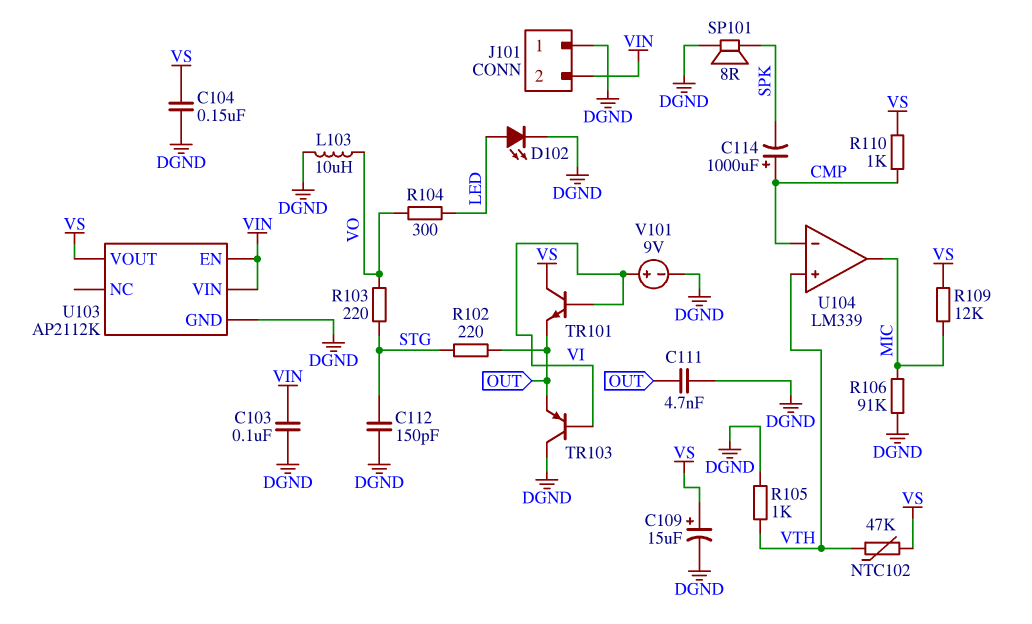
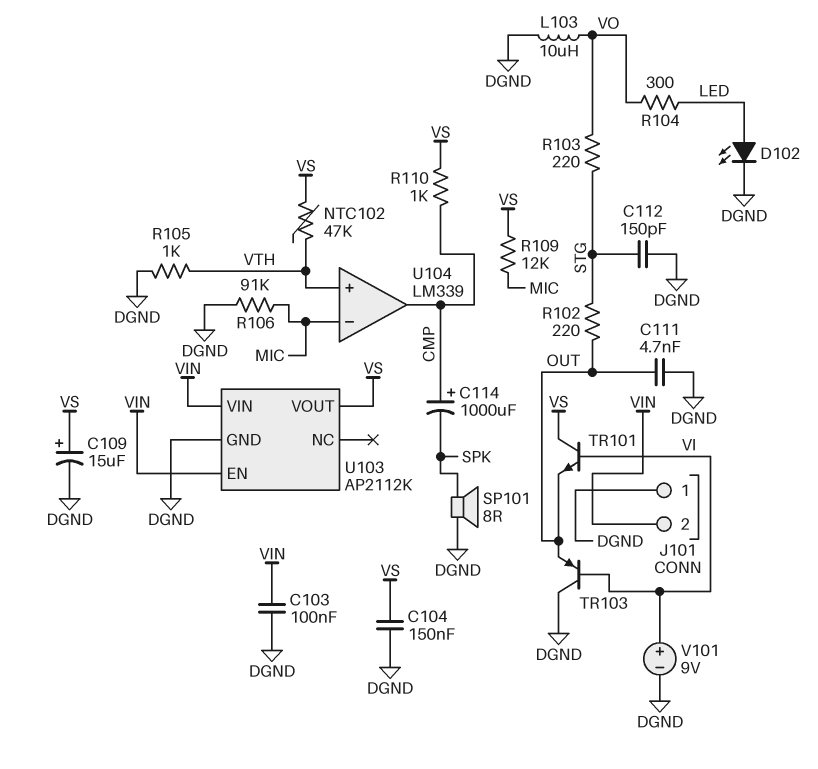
U104 pin in-: CMP -> MIC
U104 pin out: MIC -> CMP

